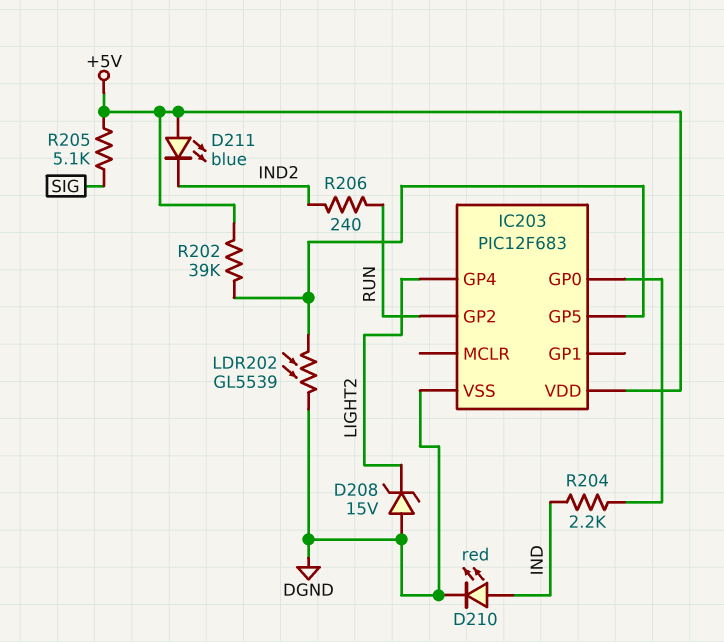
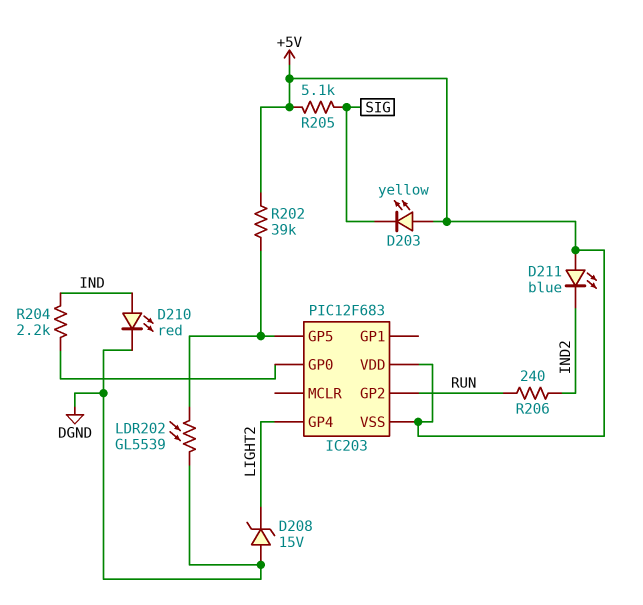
D203: none -> LED yellow (A +5V, K SIG)
IC203 pin VSS: DGND -> +5V

